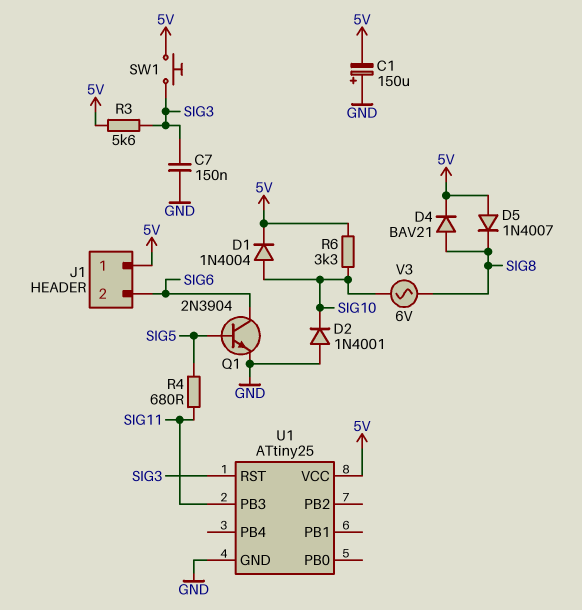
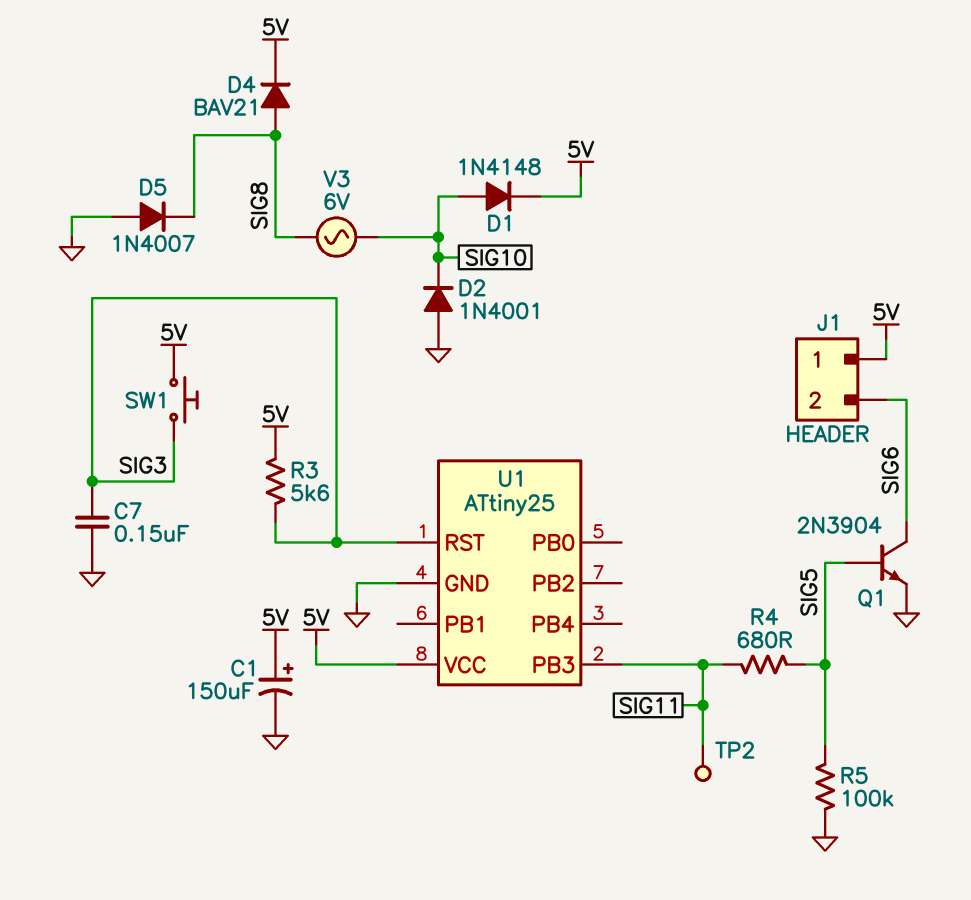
C1: 150uF (plus GND, minus 5V) -> 150uF (plus 5V, minus GND)
D1: diode 1N4004 (A SIG10, K 5V) -> diode 1N4148 (A SIG10, K 5V)
D5: diode 1N4007 (A 5V, K SIG8) -> diode 1N4007 (A GND, K SIG8)
R5: none -> 100k (GND, SIG5)
R6: 3.3k (5V, SIG10) -> none
TP2: none -> test point (SIG11)

